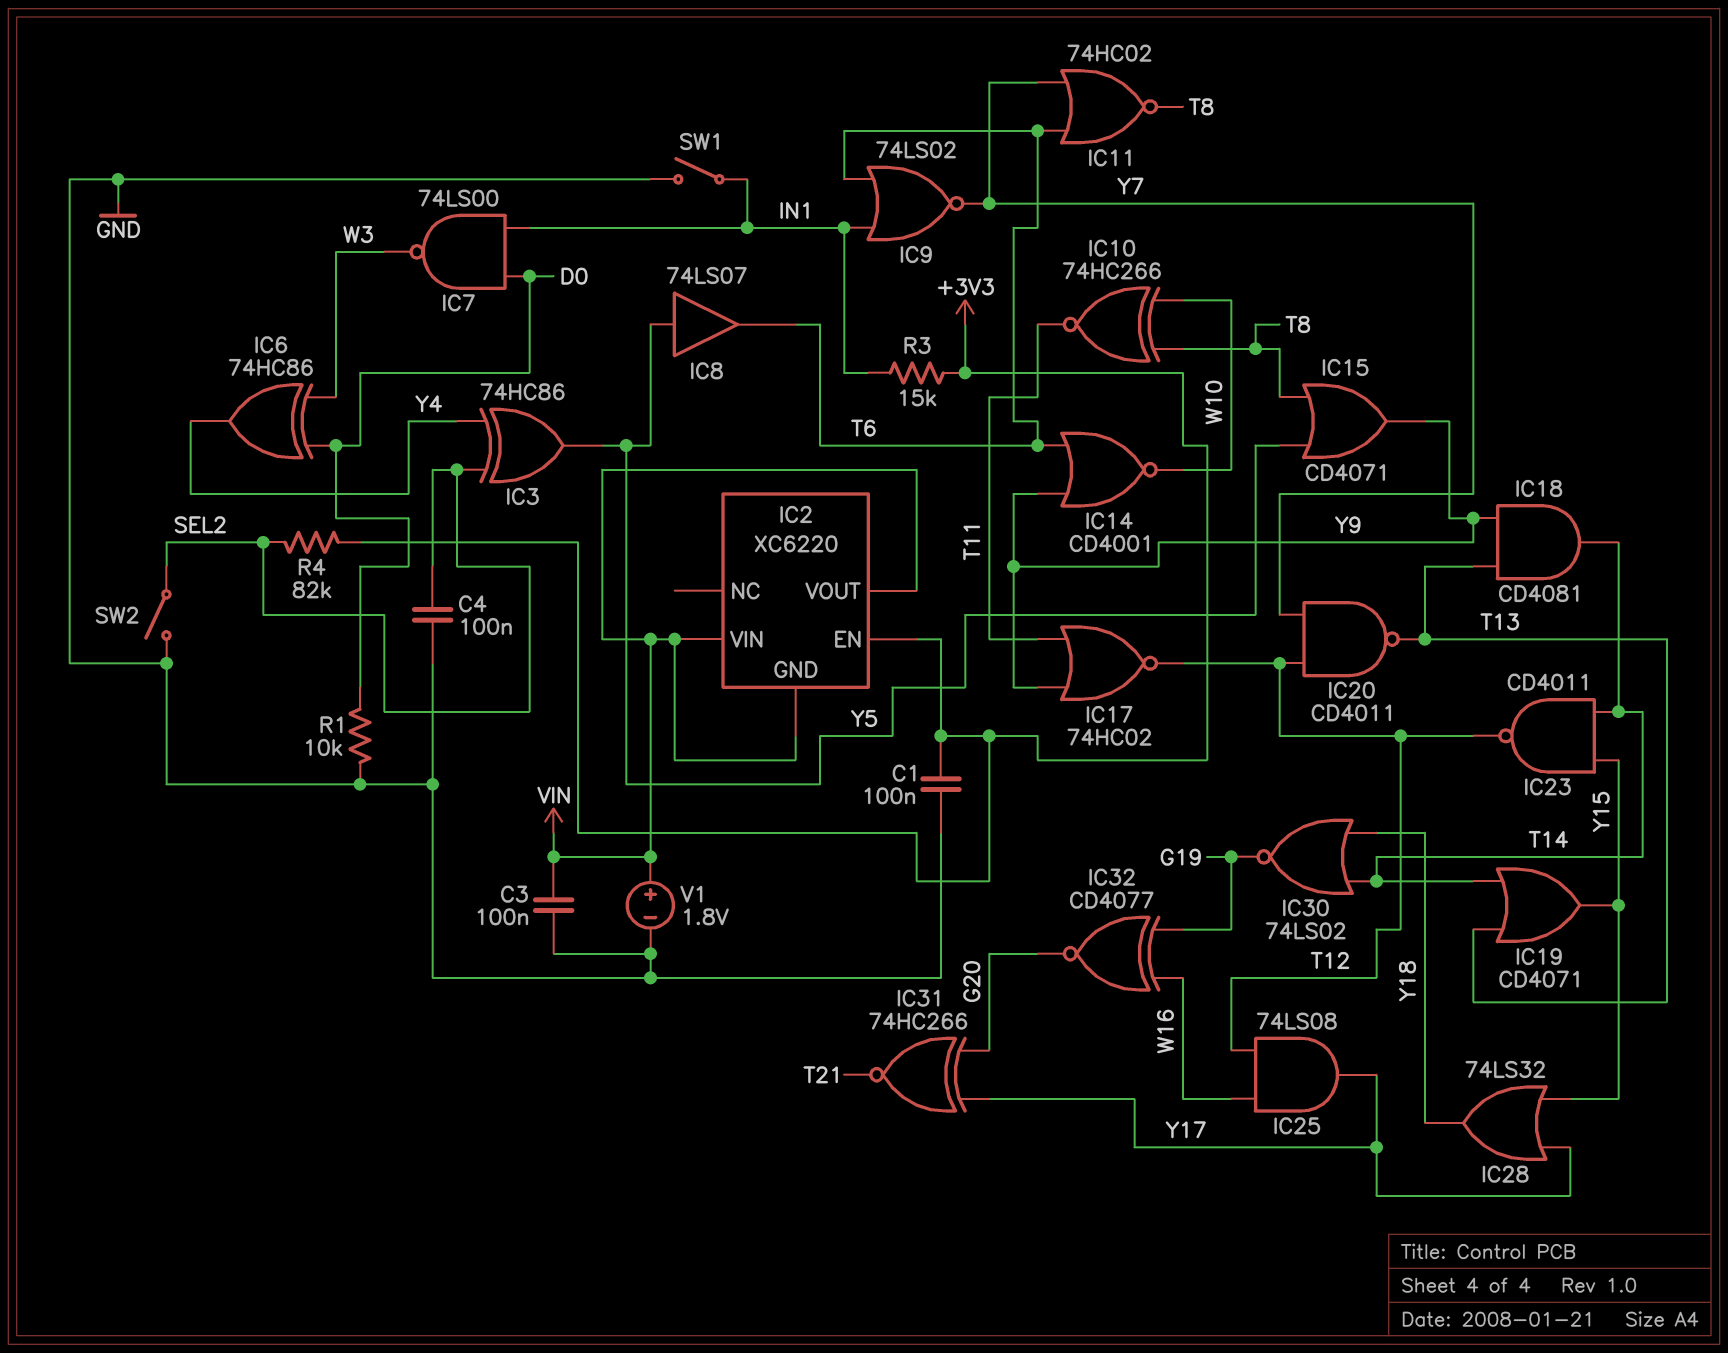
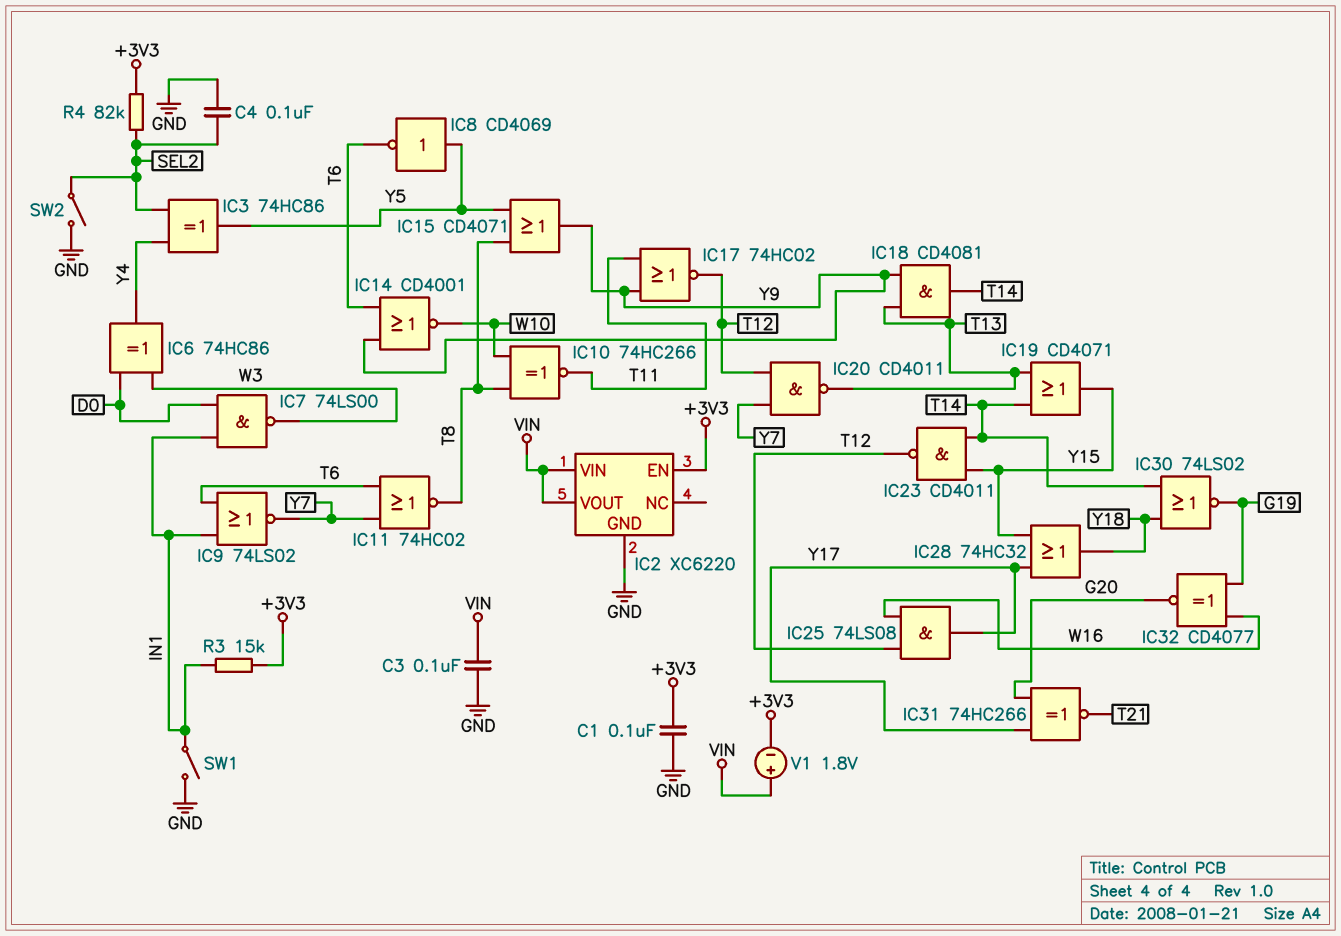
IC2 pin GND: VIN -> GND
IC8: buffer 74LS07 (in Y5, out T6) -> NOT CD4069 (in Y5, out T6)
IC28: OR 74LS32 (in Y15, in Y17, out Y18) -> OR 74HC32 (in Y15, in Y17, out Y18)
R1: 10k (D0, GND) -> none
V1: 1.8V (plus VIN, minus GND) -> 1.8V (plus VIN, minus +3V3)

